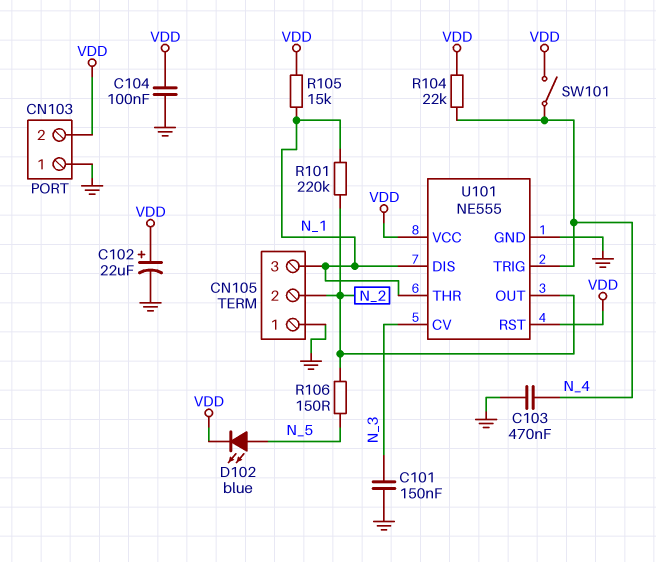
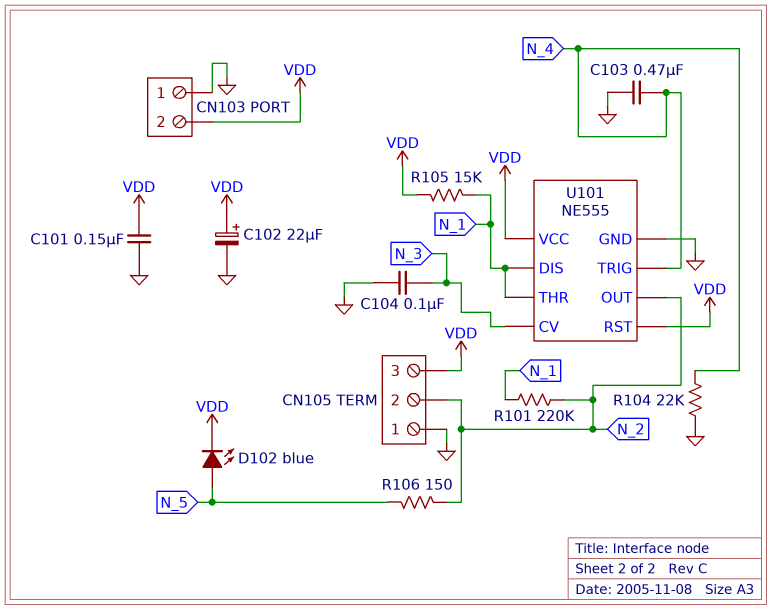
C101: 150nF (GND, N_3) -> 150nF (GND, VDD)
C104: 100nF (GND, VDD) -> 100nF (GND, N_3)
CN105 pin 3: N_1 -> VDD
R104: 22k (N_4, VDD) -> 22k (GND, N_4)
SW101: switch (N_4, VDD) -> none

